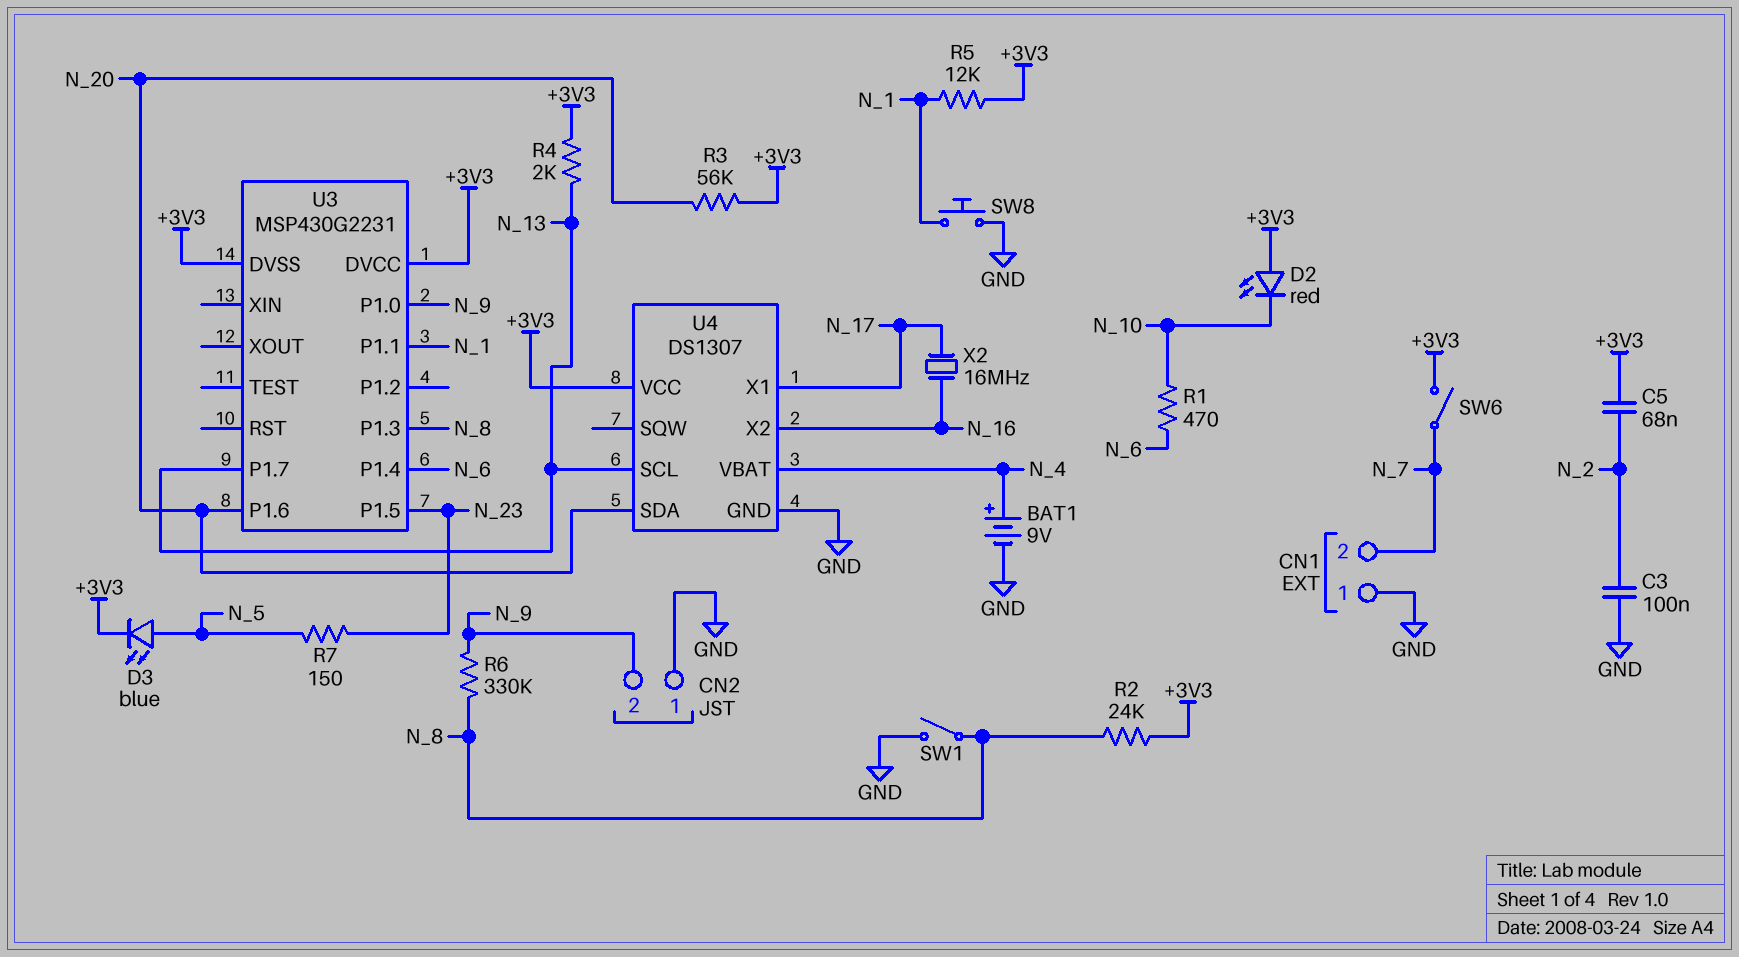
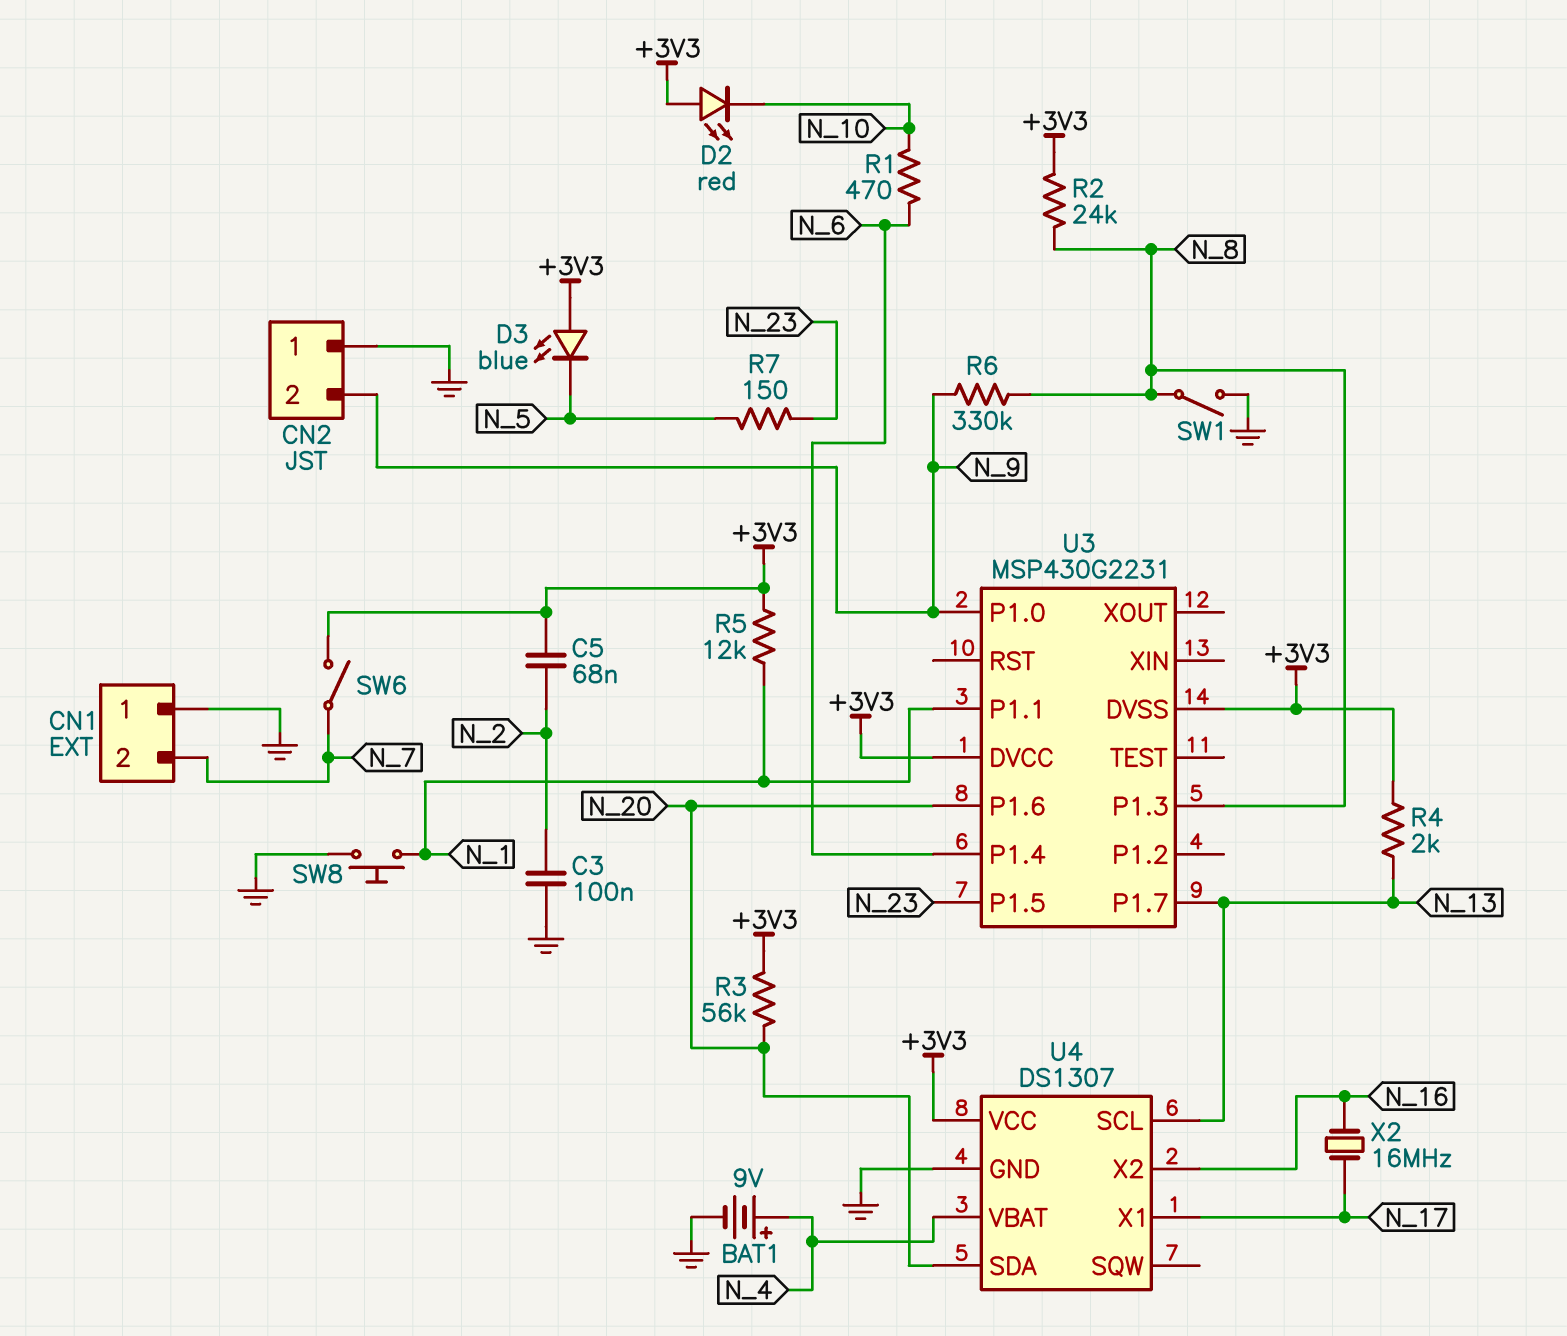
D3: LED blue (A N_5, K +3V3) -> LED blue (A +3V3, K N_5)

